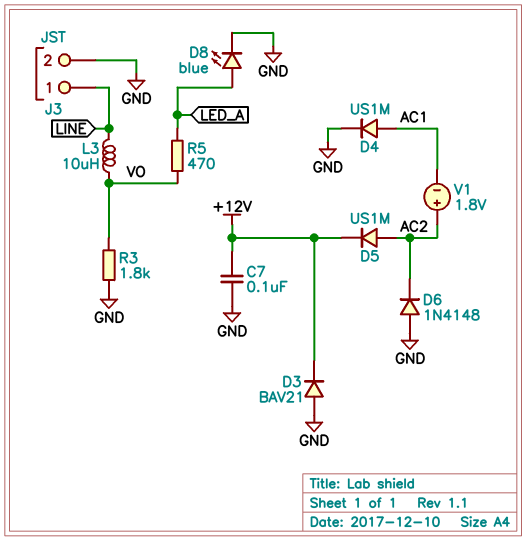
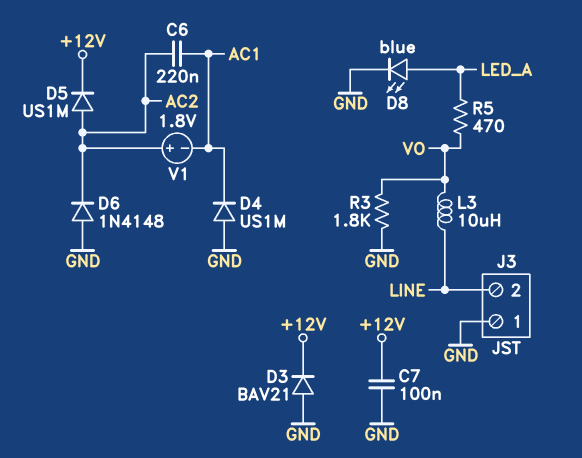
C6: none -> 220nF (AC1, AC2)
D4: diode US1M (A AC1, K GND) -> diode US1M (A GND, K AC1)
J3 pin 1: LINE -> GND
J3 pin 2: GND -> LINE

